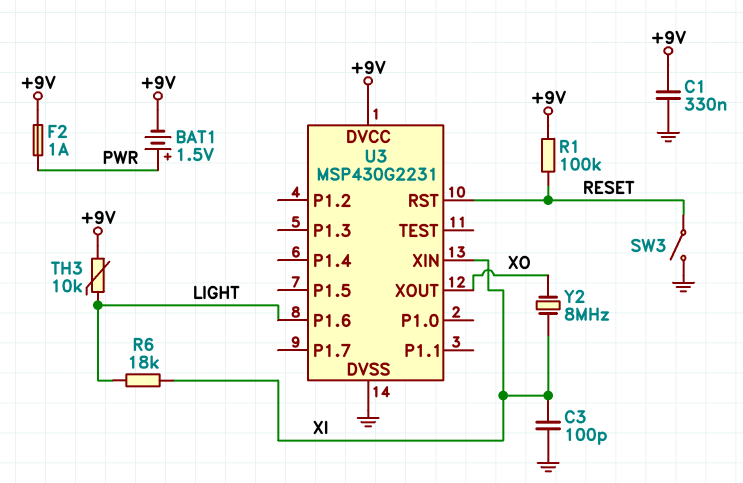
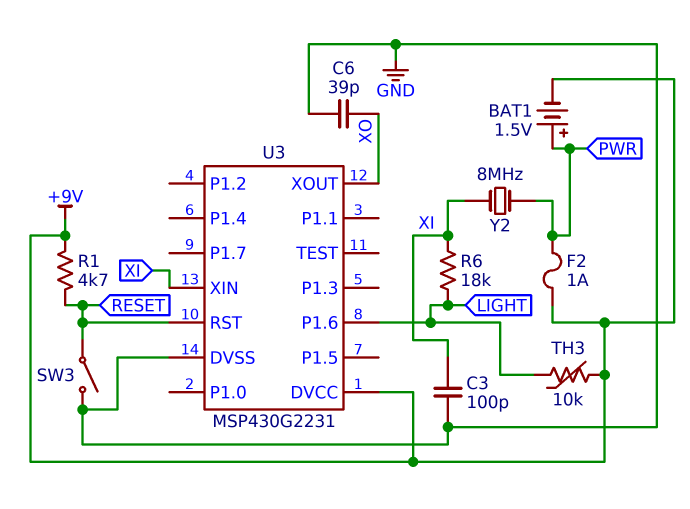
C1: 330nF (+9V, GND) -> none
C6: none -> 39pF (GND, XO)
R1: 100k (+9V, RESET) -> 4.7k (+9V, RESET)
Y2: 8MHz (XI, XO) -> 8MHz (PWR, XI)

